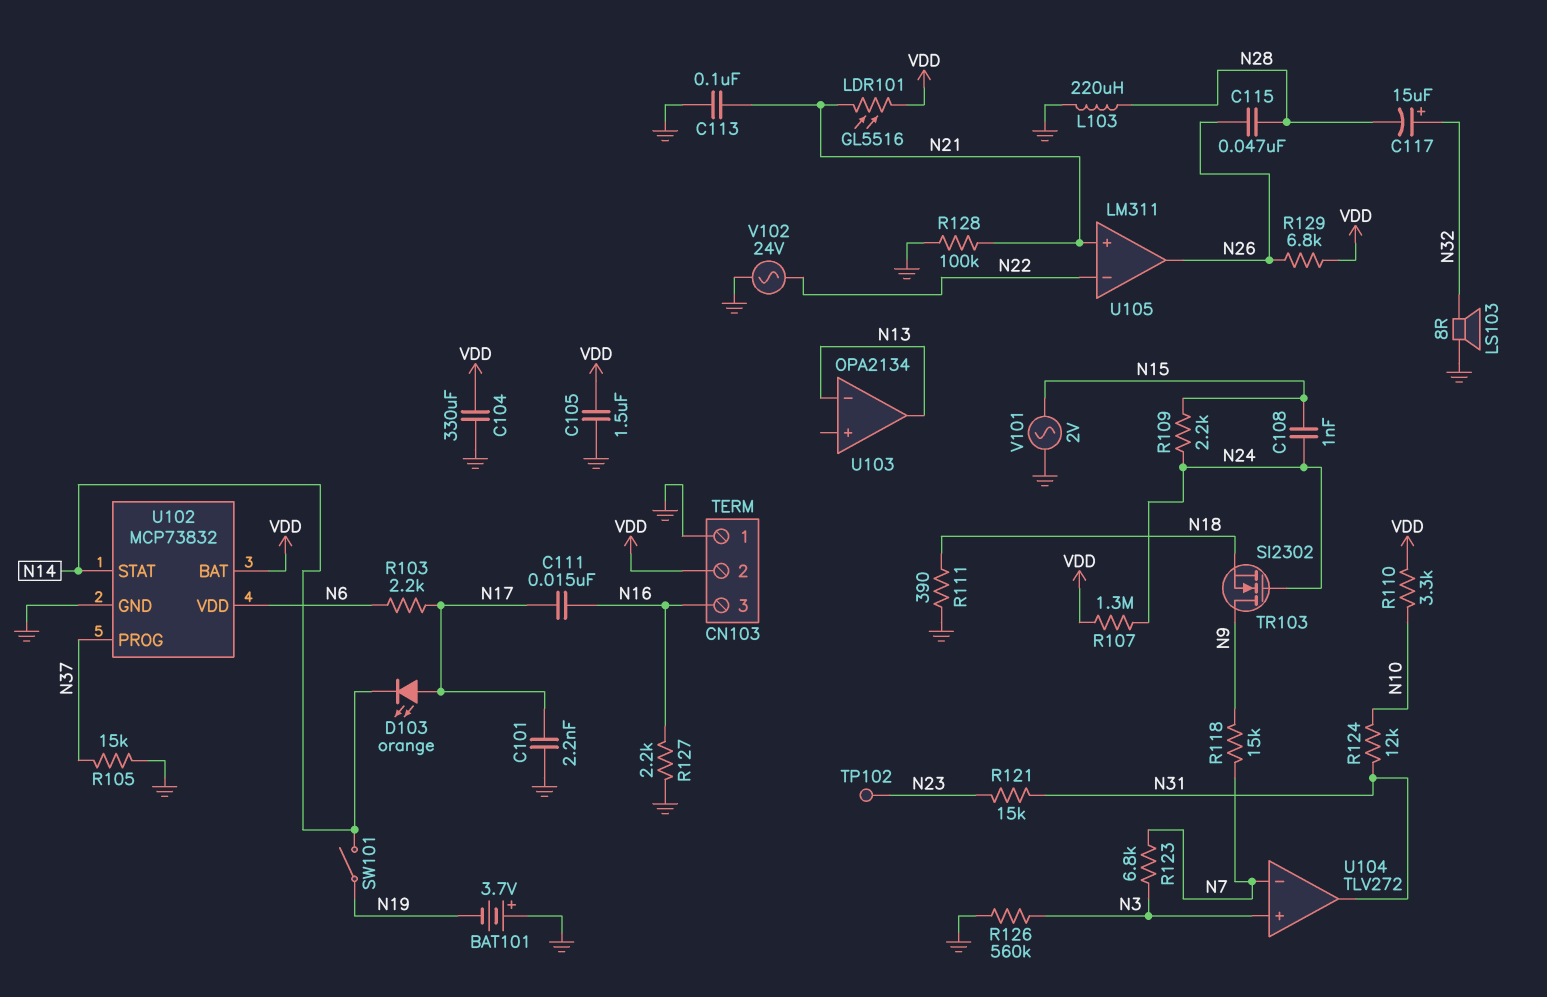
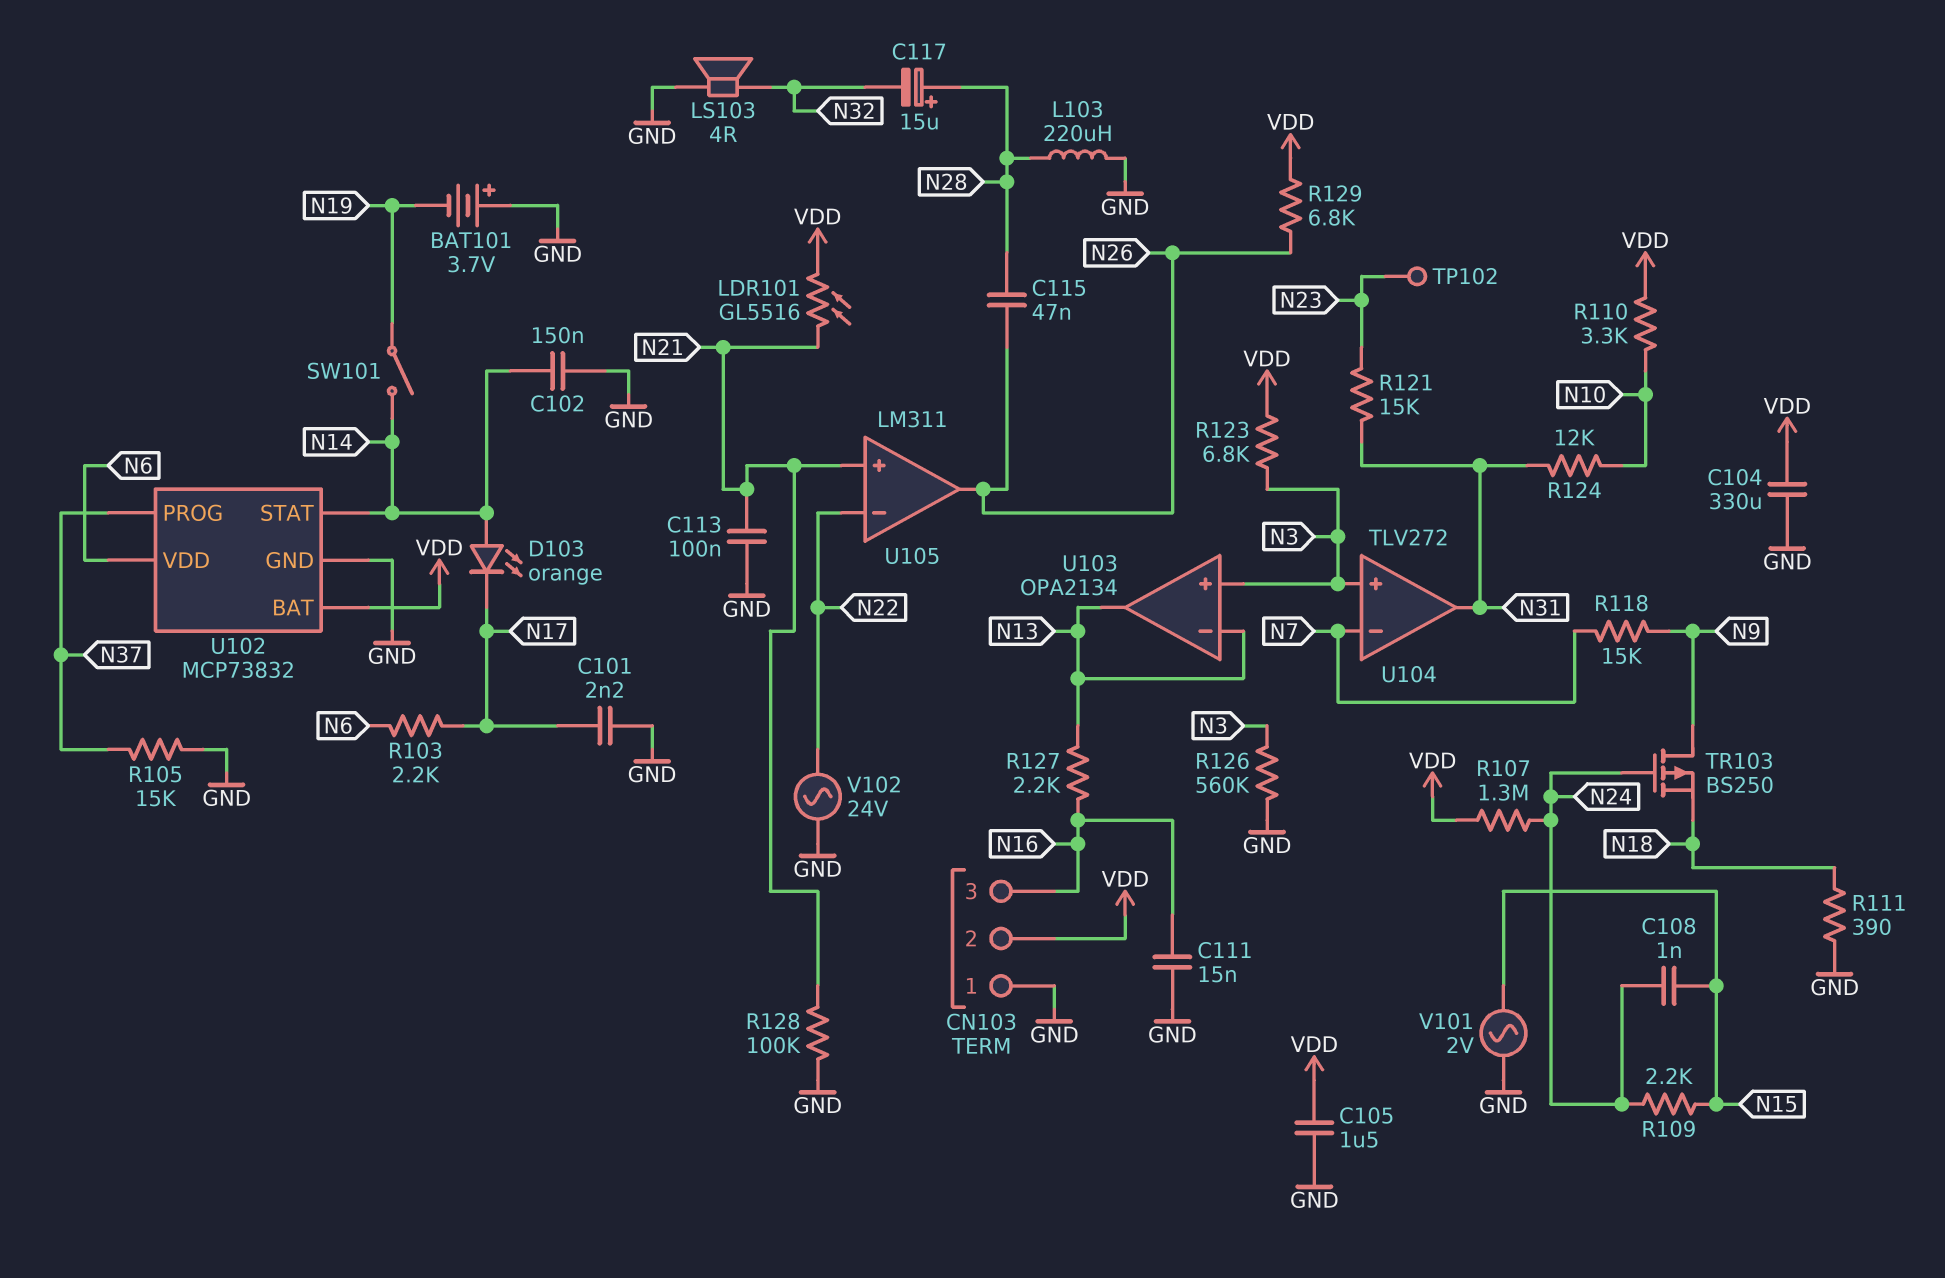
C102: none -> 150nF (GND, N14)
C111: 15nF (N16, N17) -> 15nF (GND, N16)
C117: 15uF (plus N32, minus N28) -> 15uF (plus N28, minus N32)
D103: LED orange (A N17, K N14) -> LED orange (A N14, K N17)
LS103: speaker 8R (GND, N32) -> speaker 4R (GND, N32)
R123: 6.8k (N3, N7) -> 6.8k (N3, VDD)
R127: 2.2k (GND, N16) -> 2.2k (N13, N16)
TR103: NMOS SI2302 (G N24, D N9, S N18) -> PMOS BS250 (G N24, D N9, S N18)
U103 pin in+: none -> N3

